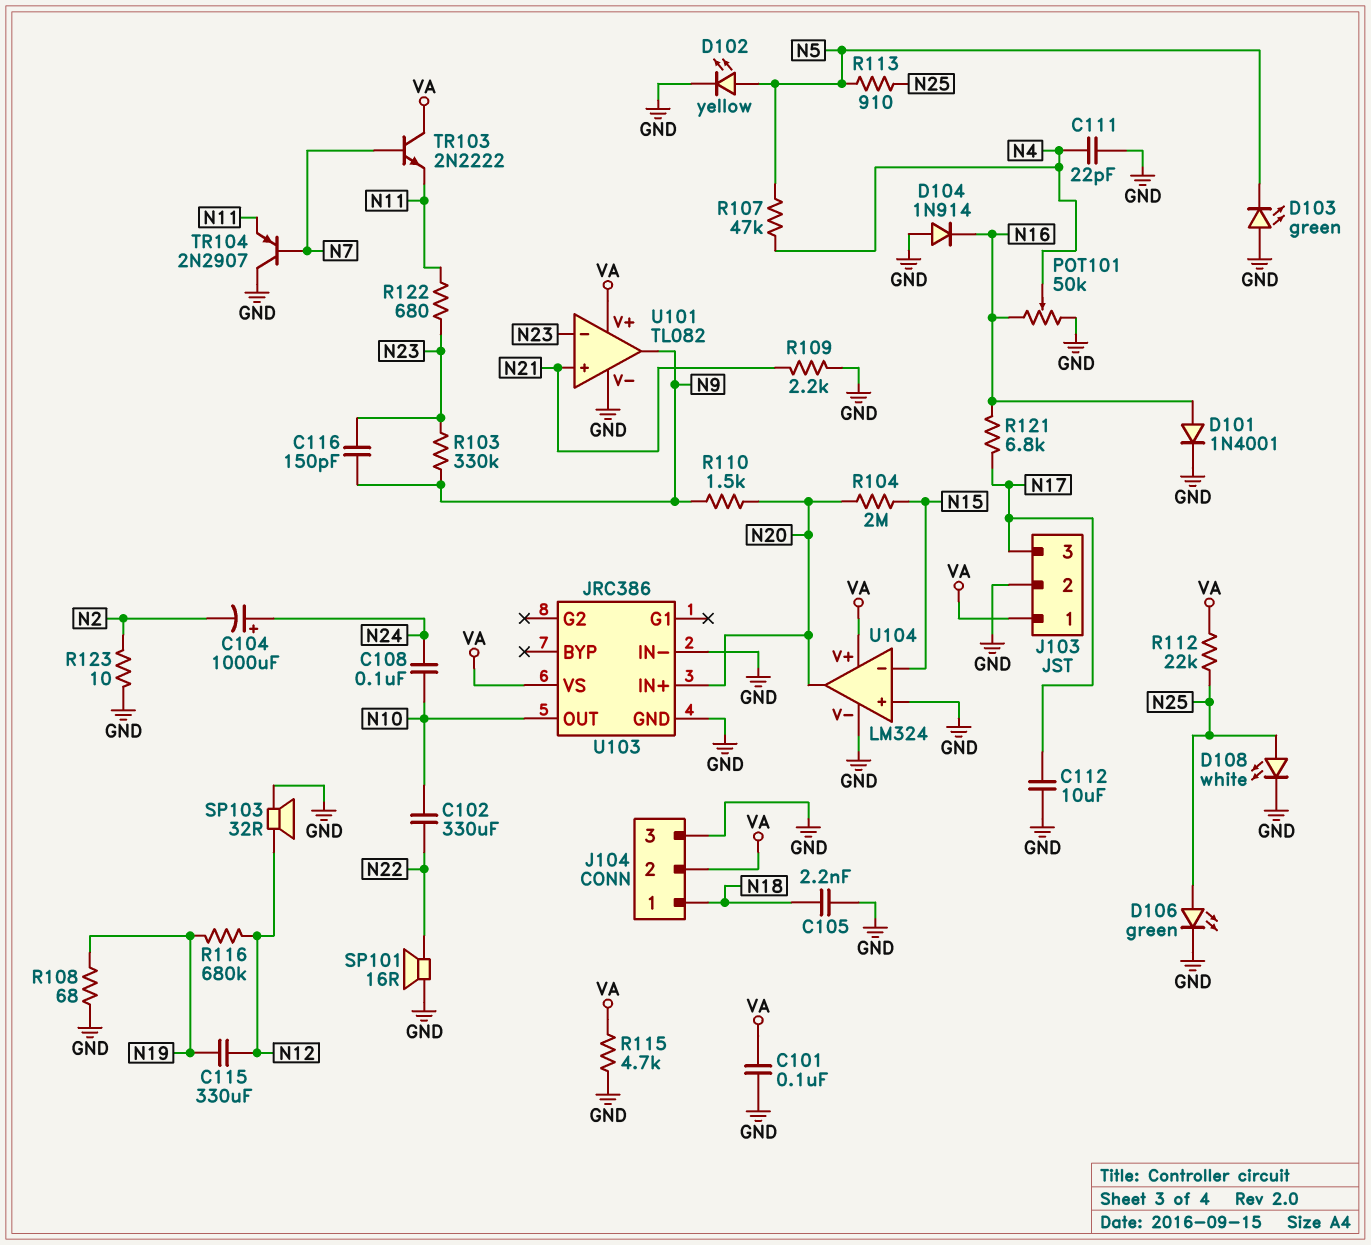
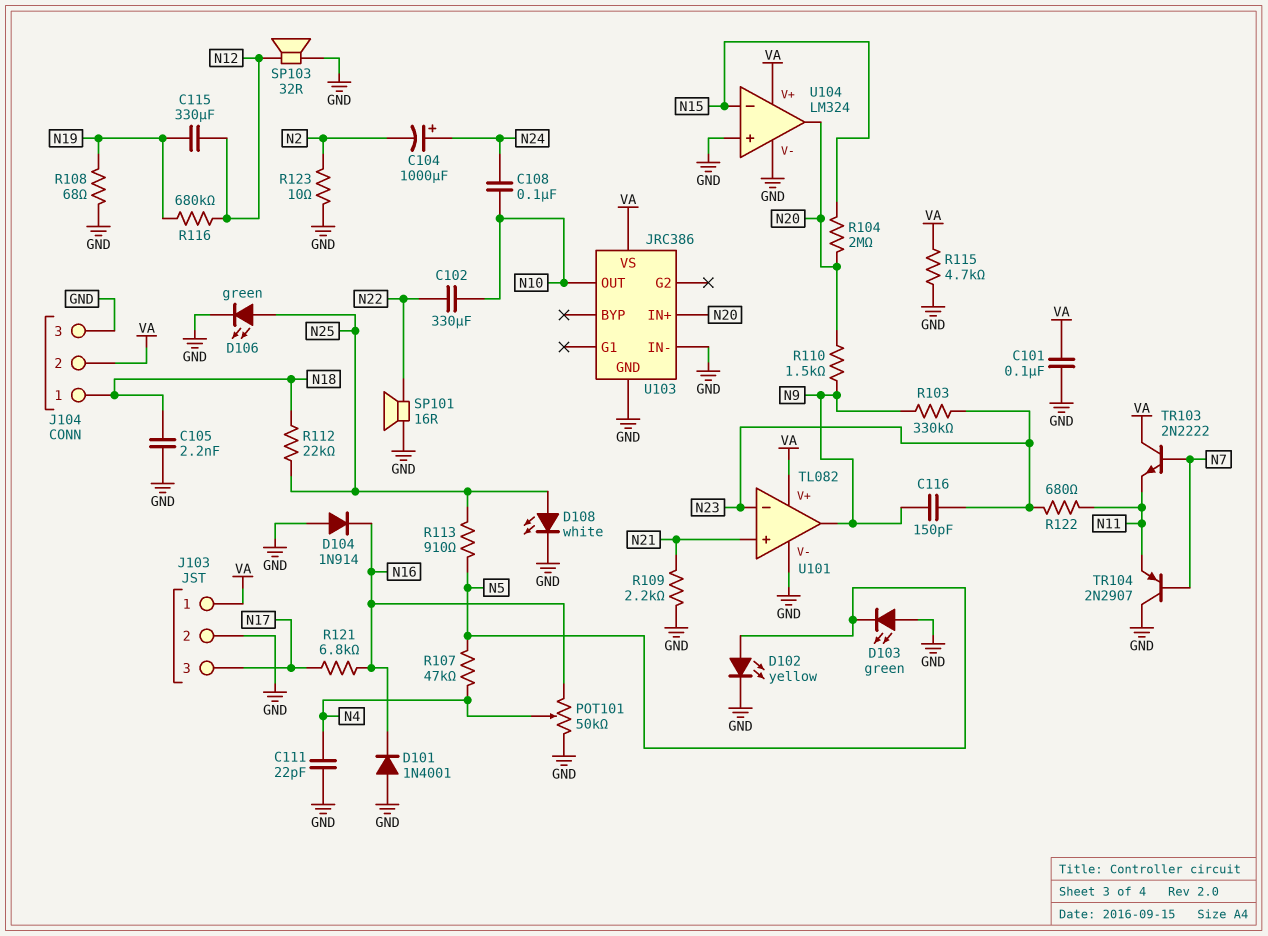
C112: 10uF (GND, N17) -> none
D101: diode 1N4001 (A N16, K GND) -> diode 1N4001 (A GND, K N16)
R112: 22k (N25, VA) -> 22k (N18, N25)

